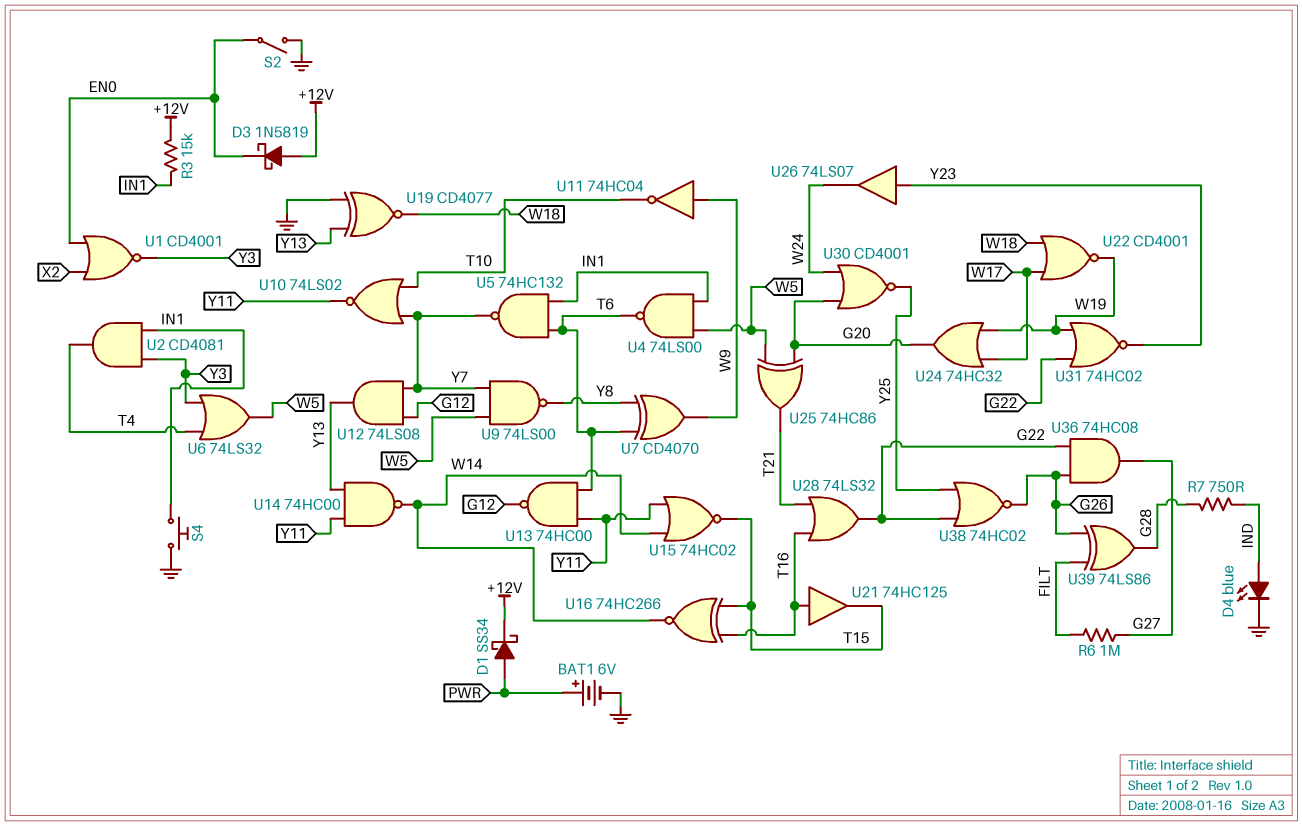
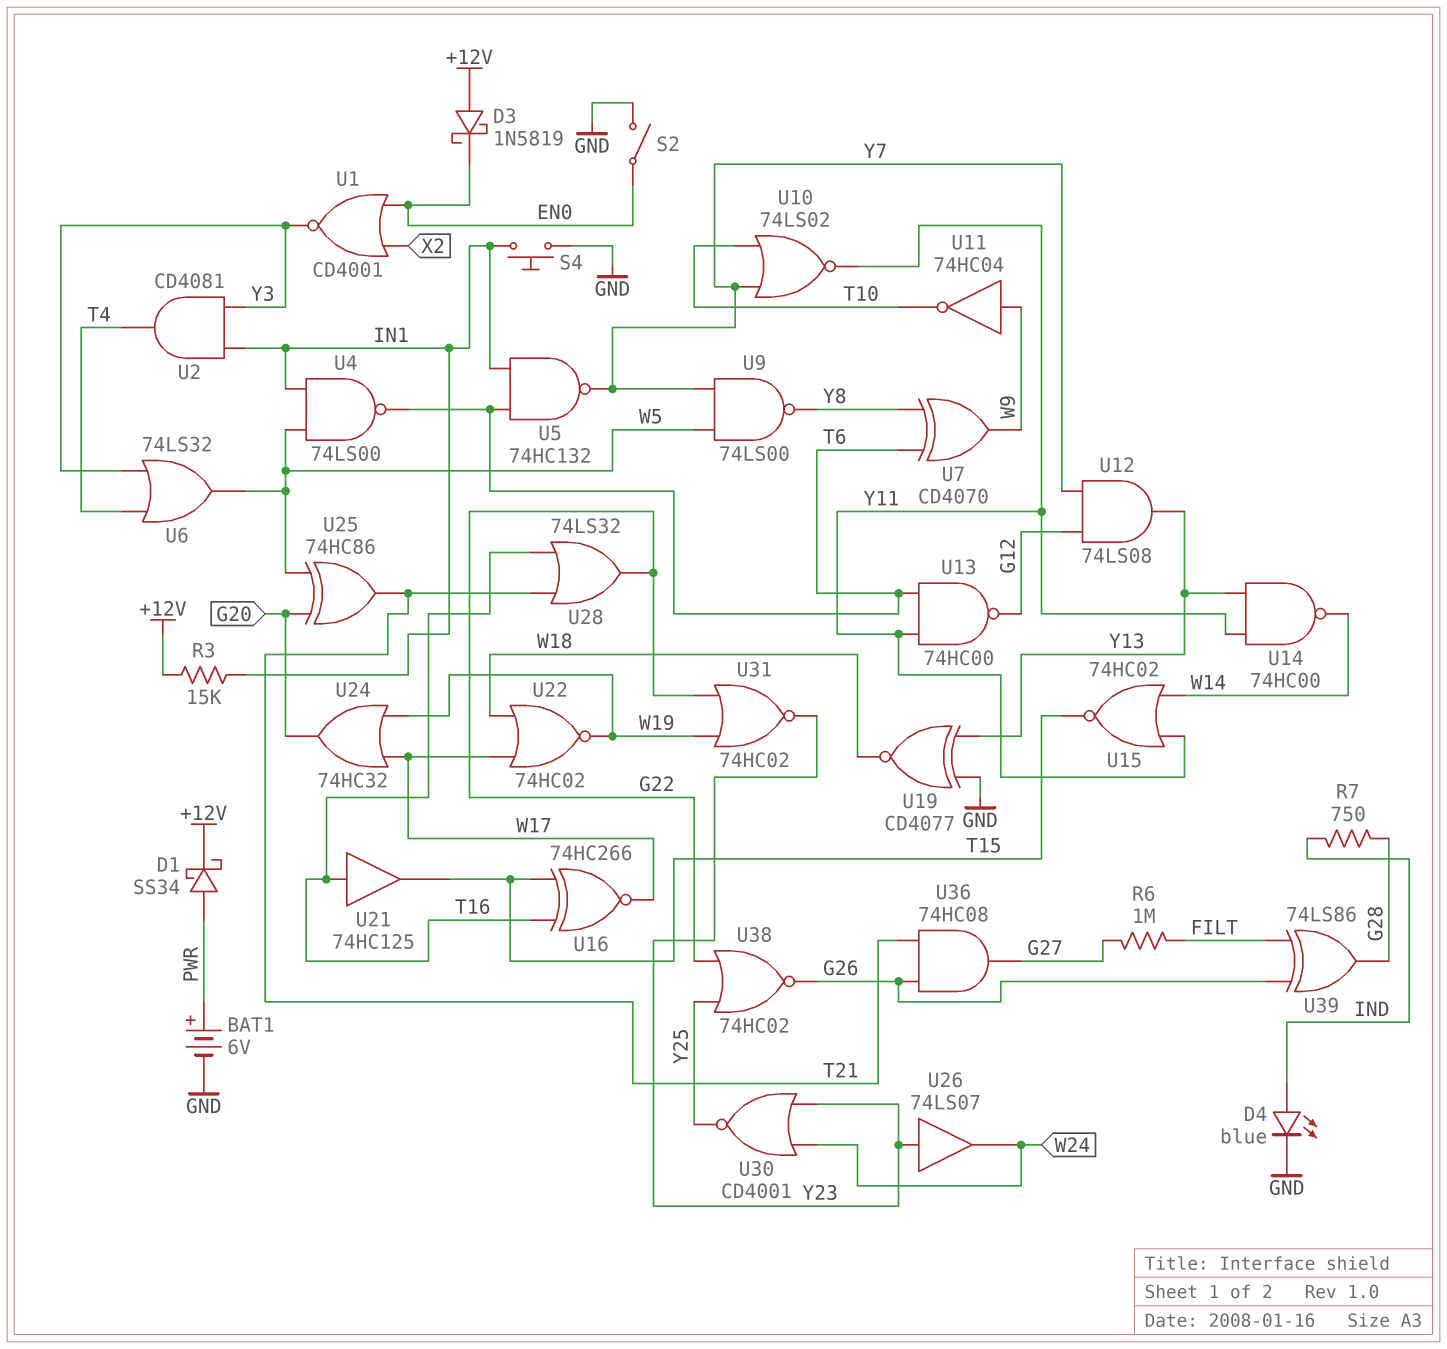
U16: XNOR 74HC266 (in T15, in T16, out W14) -> XNOR 74HC266 (in T15, in T16, out W17)
U22: NOR CD4001 (in W17, in W18, out W19) -> NOR 74HC02 (in W17, in W18, out W19)
U30: NOR CD4001 (in G20, in W24, out Y25) -> NOR CD4001 (in W24, in Y23, out Y25)
U36: AND 74HC08 (in G22, in G26, out G27) -> AND 74HC08 (in G26, in T21, out G27)

